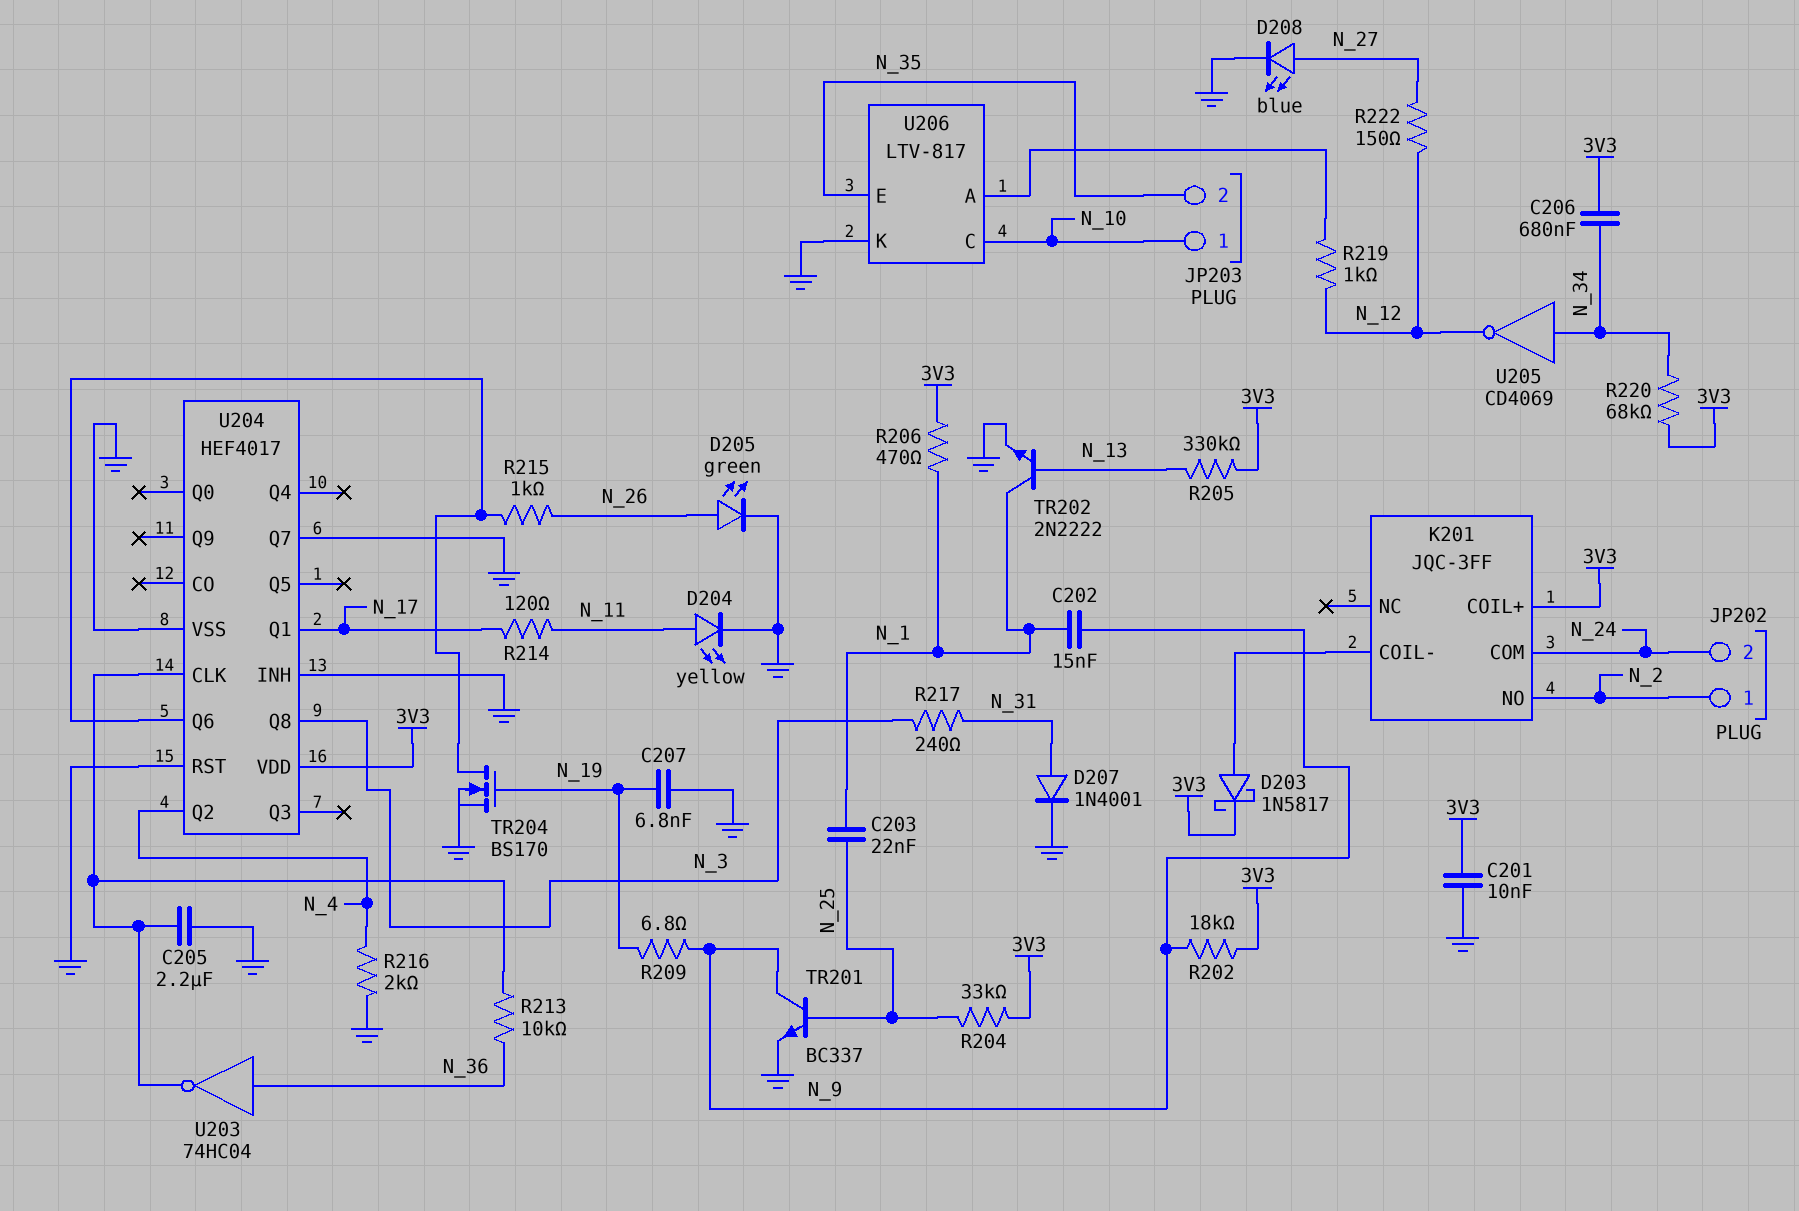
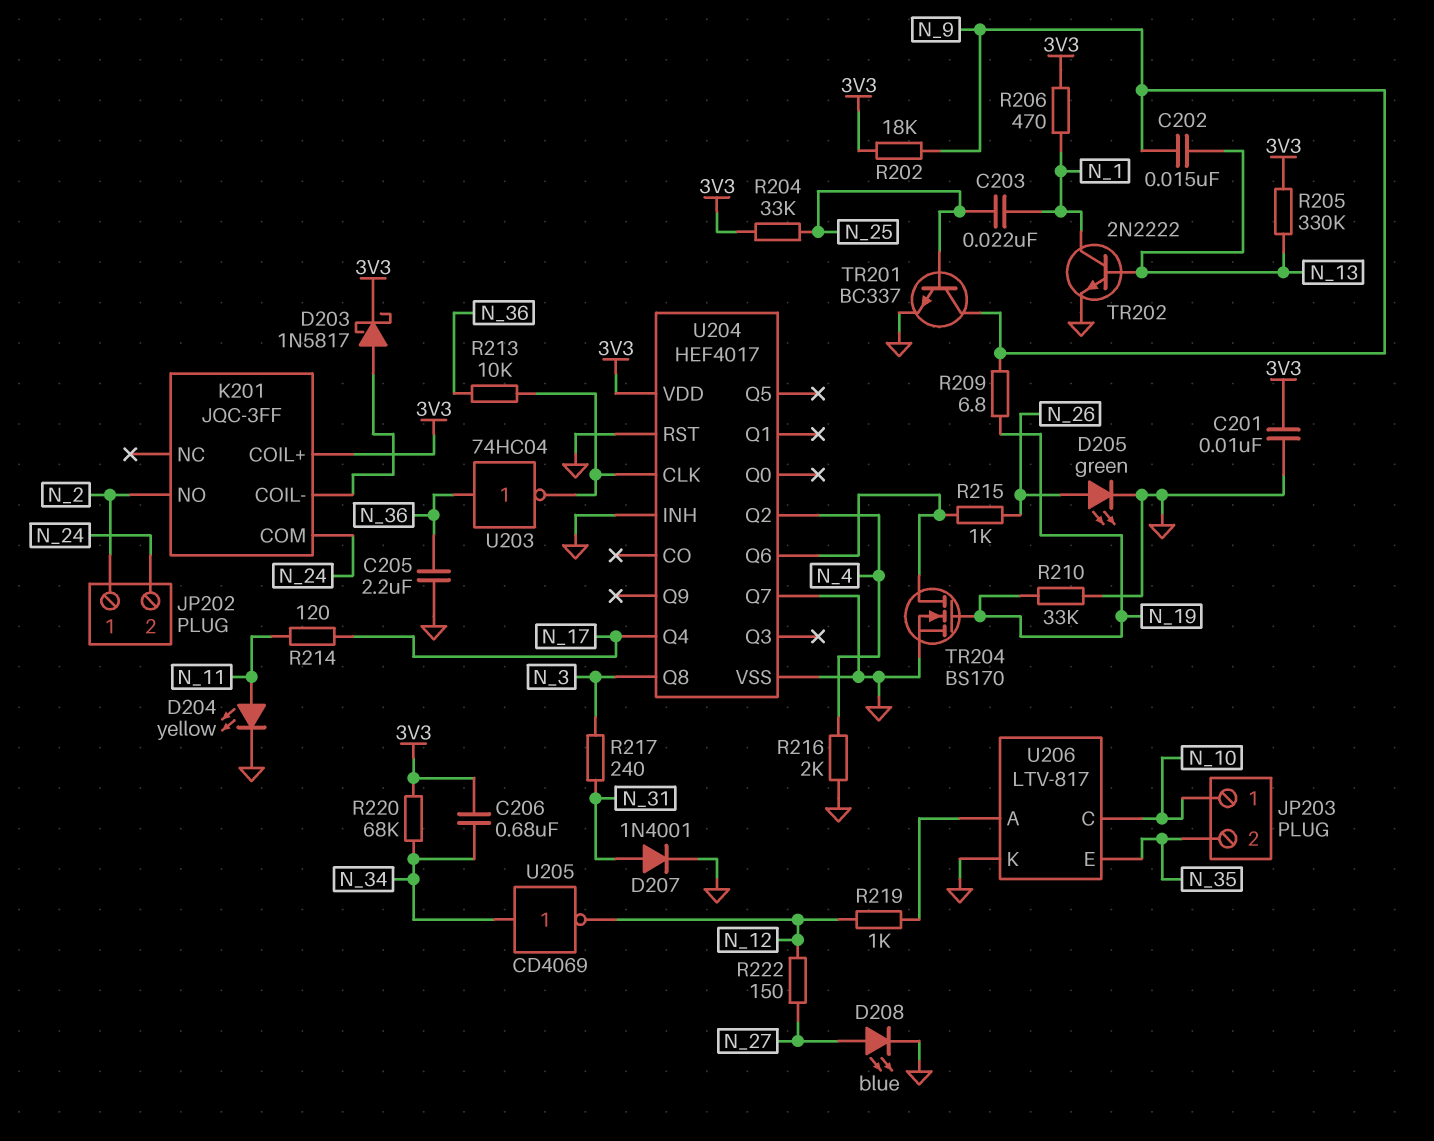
C202: 15nF (N_1, N_9) -> 15nF (N_9, N_13)
C205: 2.2uF (GND, U204/CLK) -> 2.2uF (GND, N_36)
C207: 6.8nF (GND, N_19) -> none
R210: none -> 33k (GND, N_19)
U204 pin Q1: N_17 -> none
U204 pin Q4: none -> N_17

